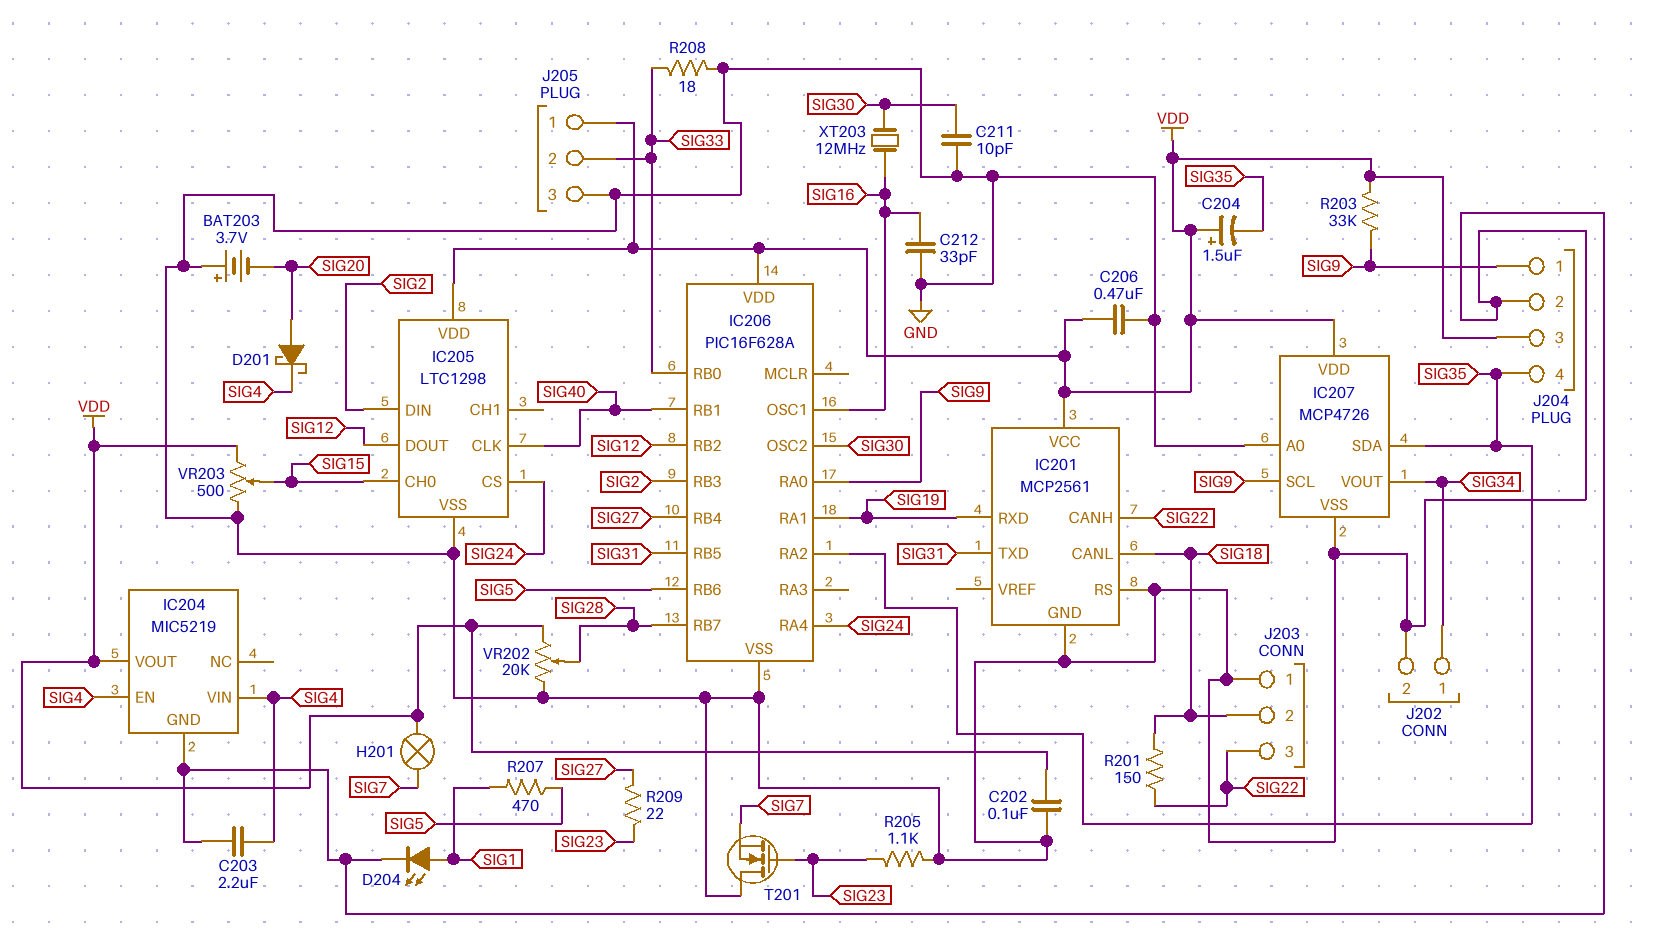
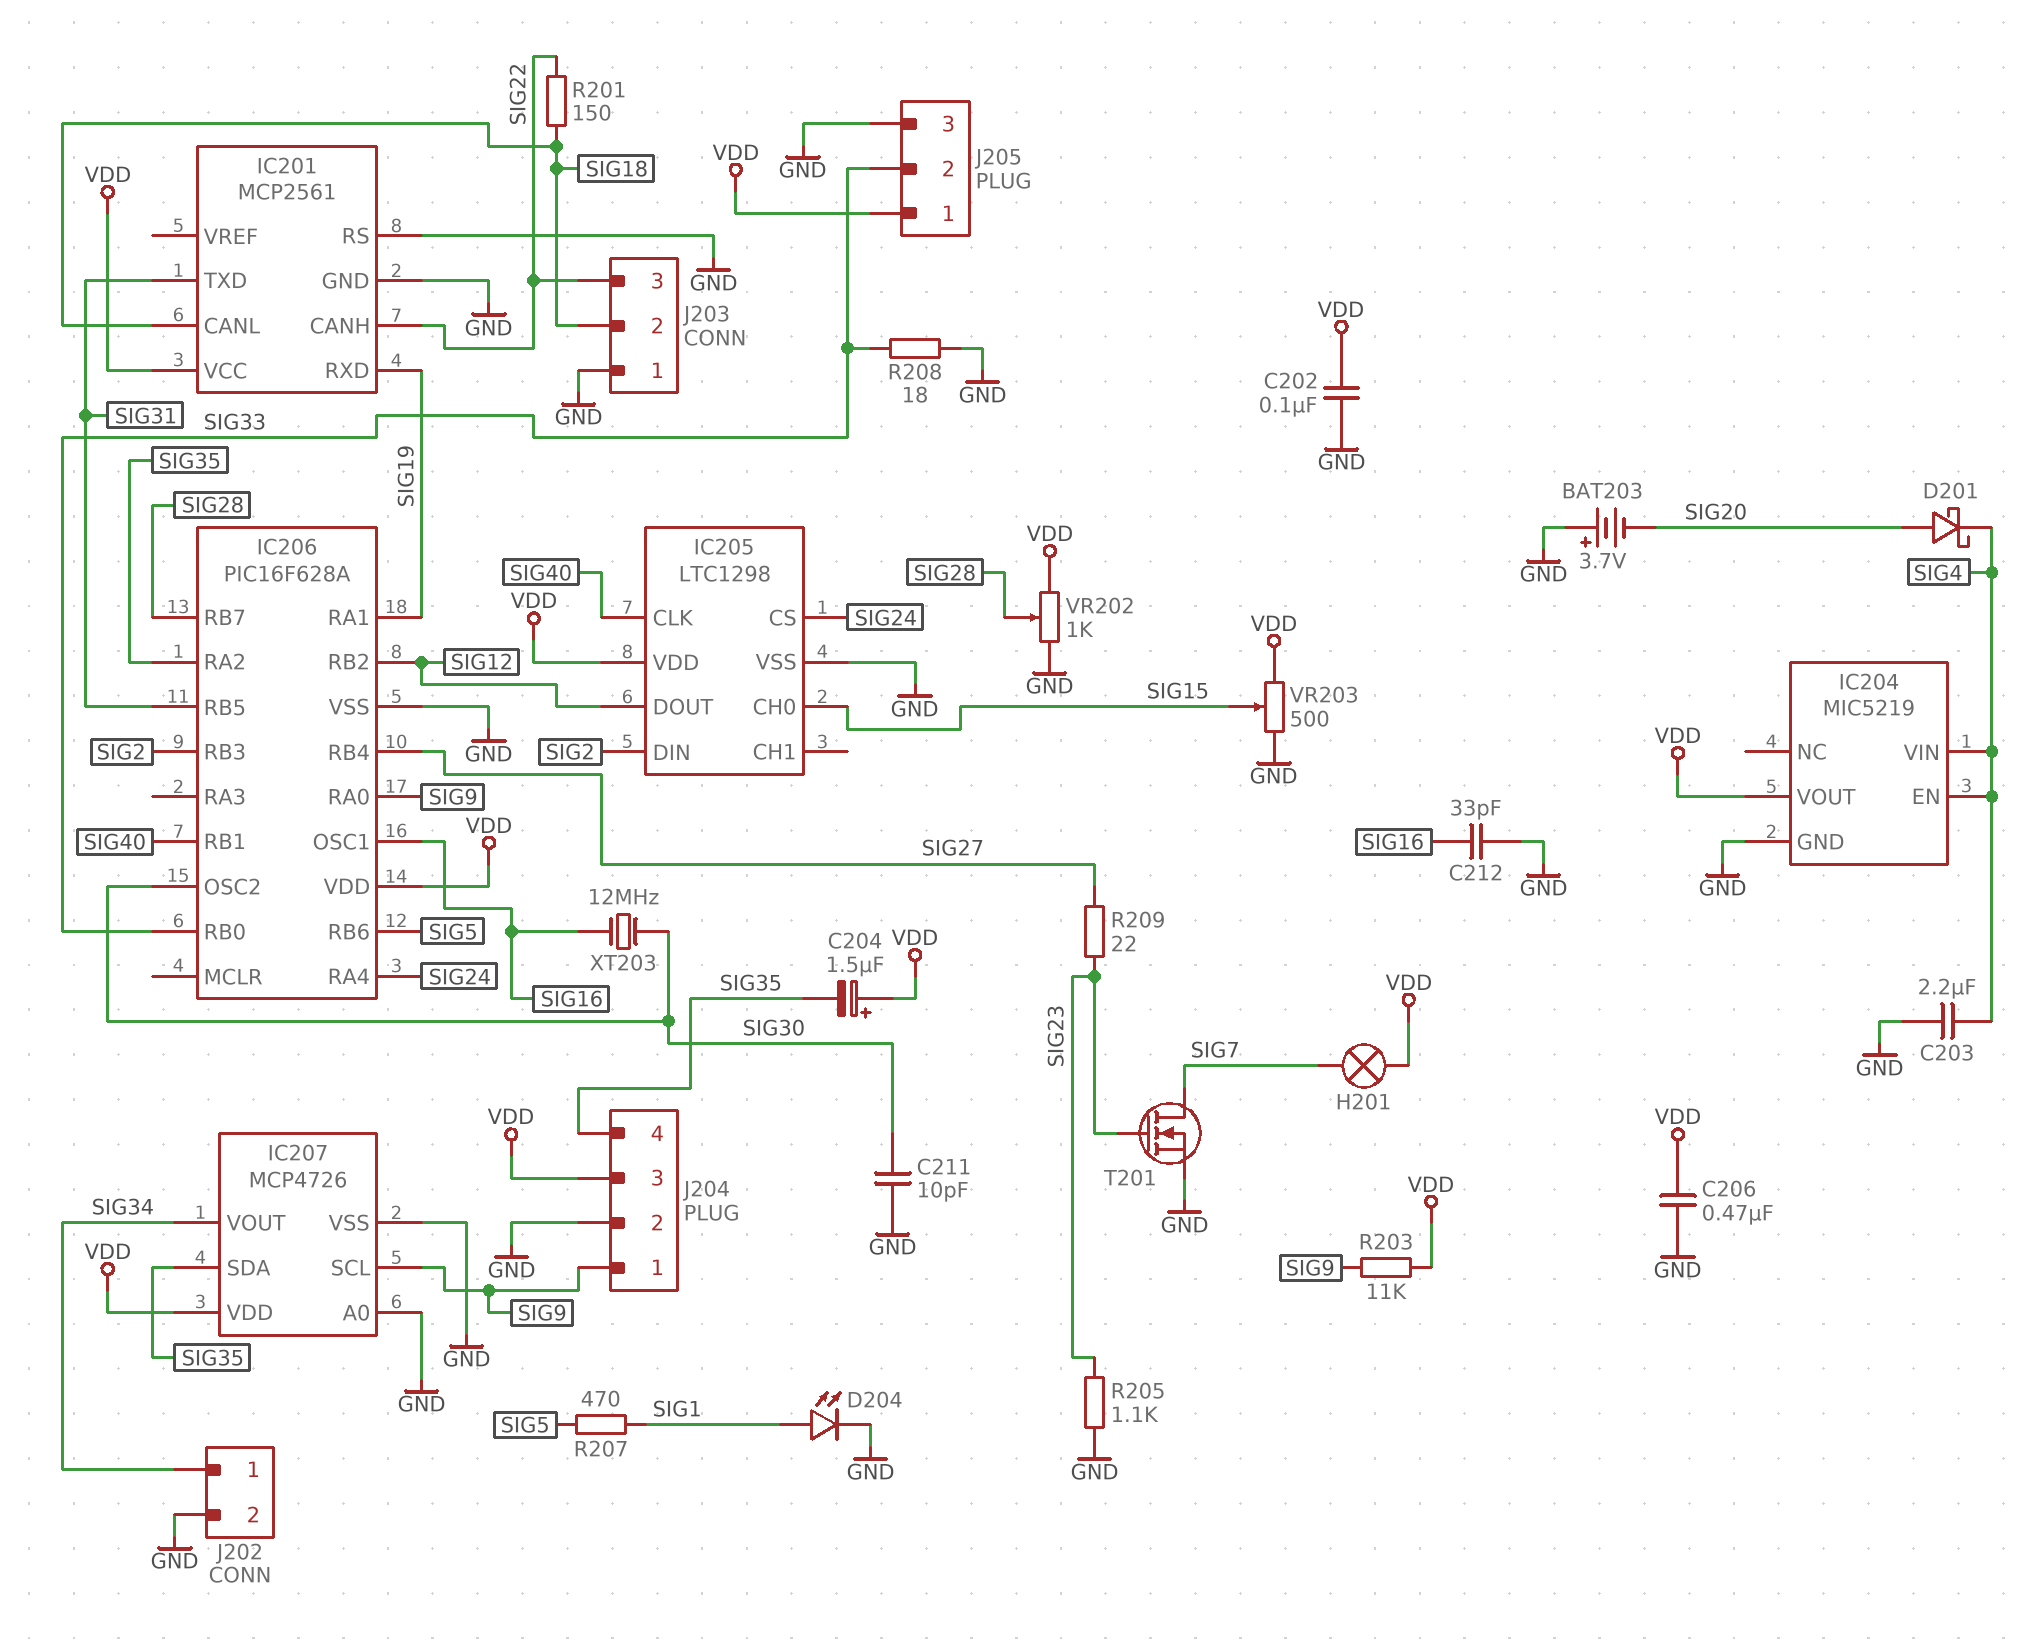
R203: 33k (SIG9, VDD) -> 11k (SIG9, VDD)
T201: NMOS (G SIG23, D GND, S SIG7) -> NMOS (G SIG23, D SIG7, S GND)
VR202: 20k (GND, VDD, wiper SIG28) -> 1k (GND, VDD, wiper SIG28)

